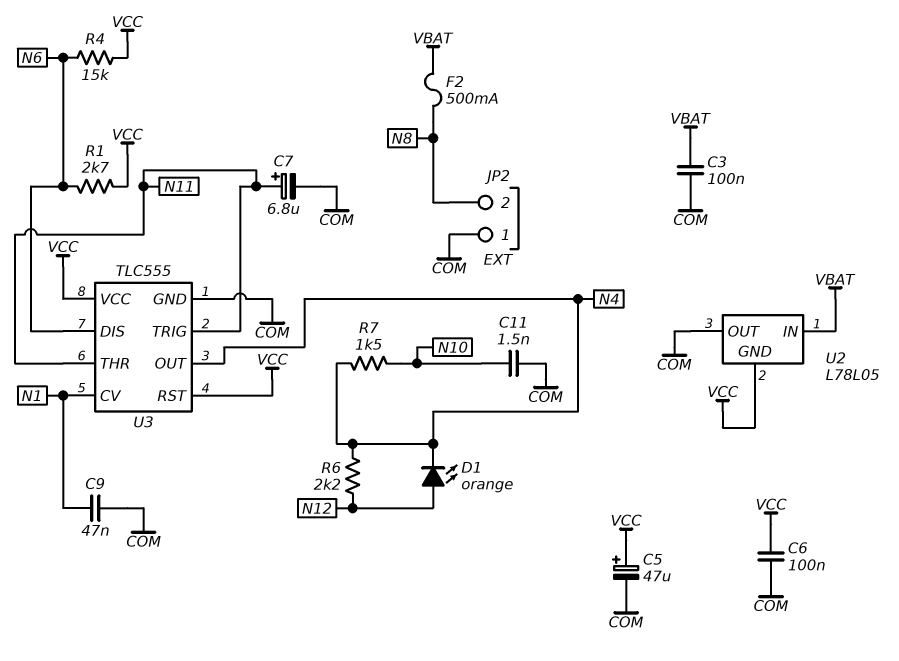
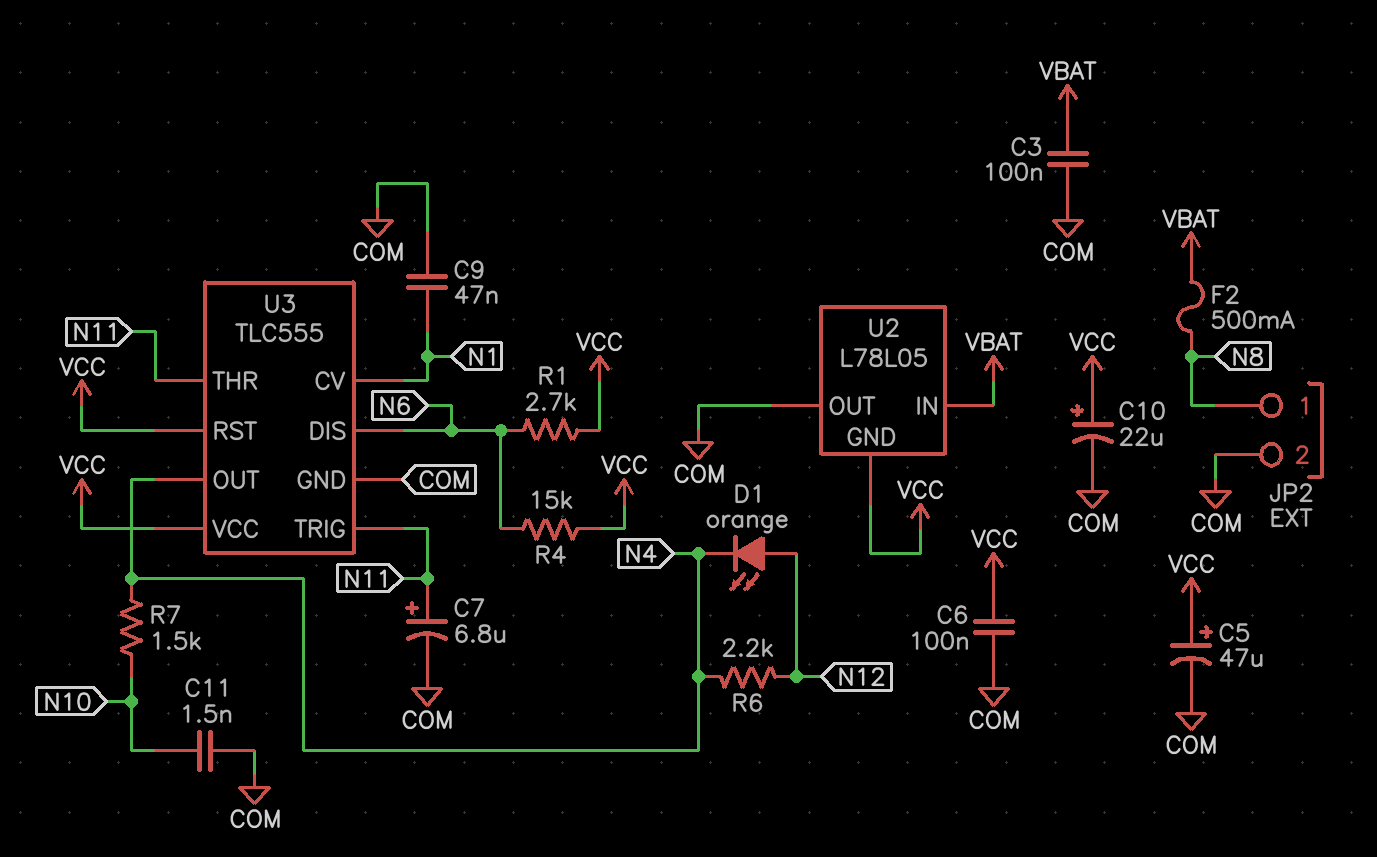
C10: none -> 22uF (plus VCC, minus COM)
JP2 pin 1: COM -> N8
JP2 pin 2: N8 -> COM

